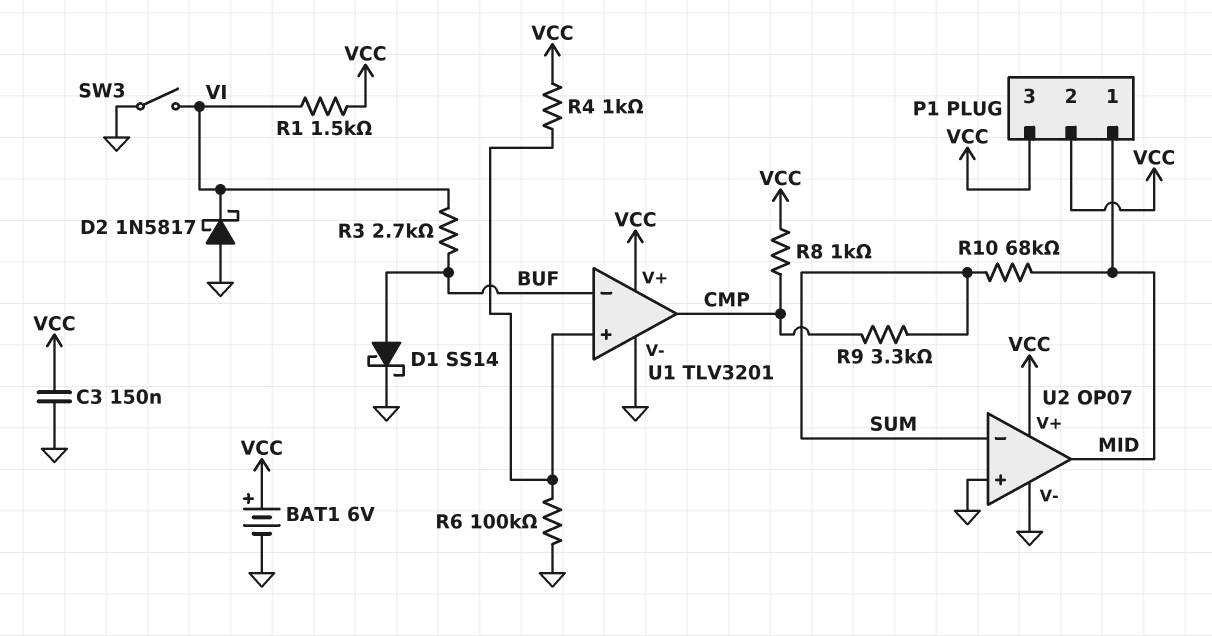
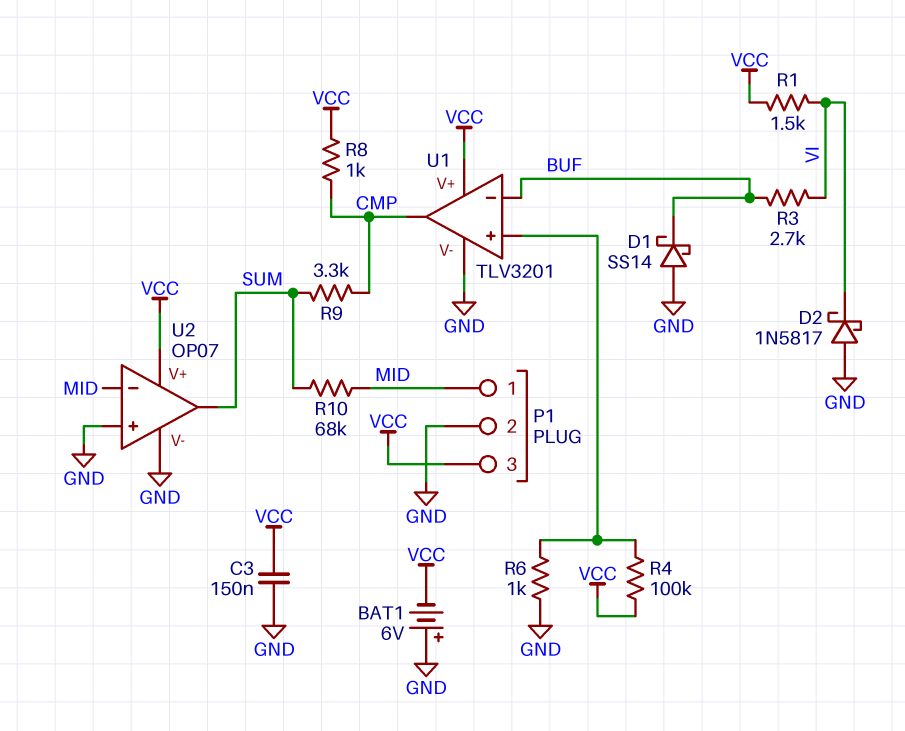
BAT1: 6V (plus VCC, minus GND) -> 6V (plus GND, minus VCC)
D1: schottky SS14 (A BUF, K GND) -> schottky SS14 (A GND, K BUF)
P1 pin 2: VCC -> GND
R4: 1k (U1/in+, VCC) -> 100k (U1/in+, VCC)
R6: 100k (GND, U1/in+) -> 1k (GND, U1/in+)
SW3: switch (GND, VI) -> none
U2 pin in-: SUM -> MID
U2 pin out: MID -> SUM

